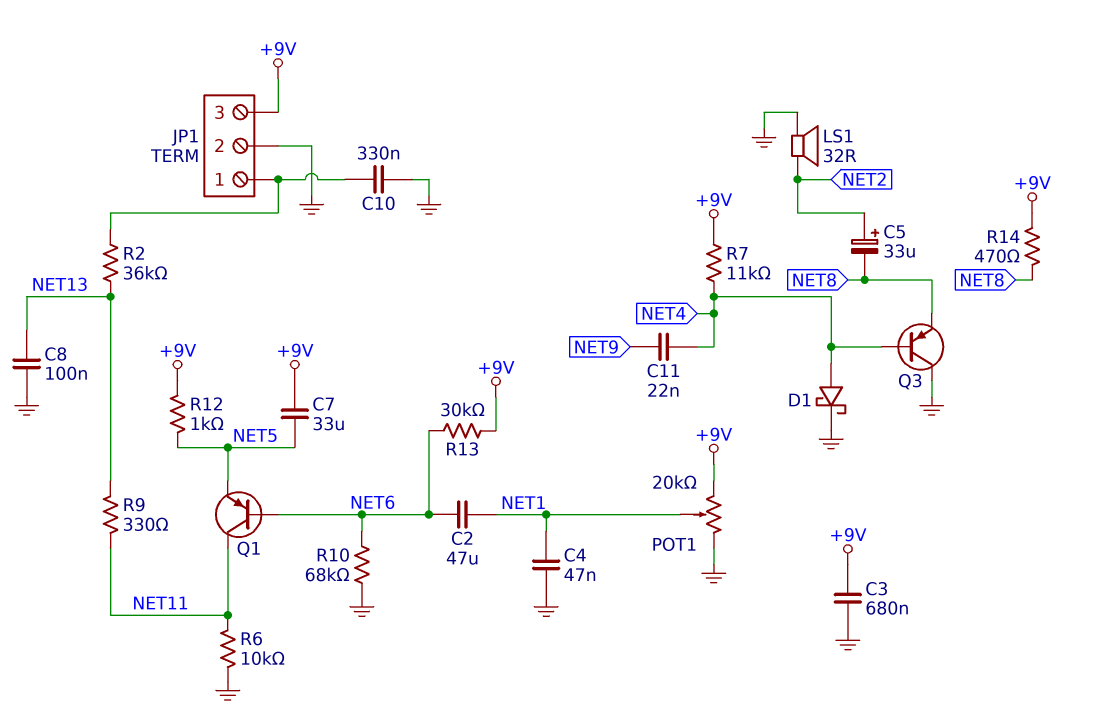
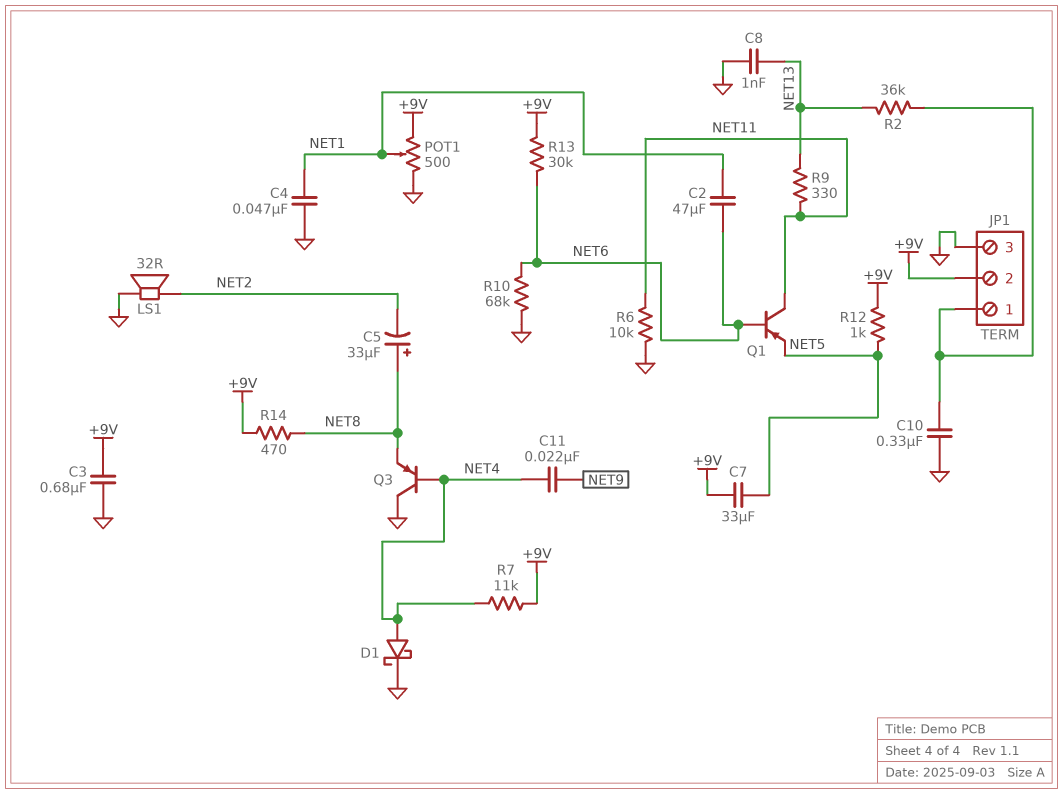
C5: 33uF (plus NET2, minus NET8) -> 33uF (plus NET8, minus NET2)
C8: 100nF (GND, NET13) -> 1nF (GND, NET13)
JP1 pin 2: GND -> +9V
JP1 pin 3: +9V -> GND
POT1: 20k (+9V, GND, wiper NET1) -> 500 (+9V, GND, wiper NET1)

